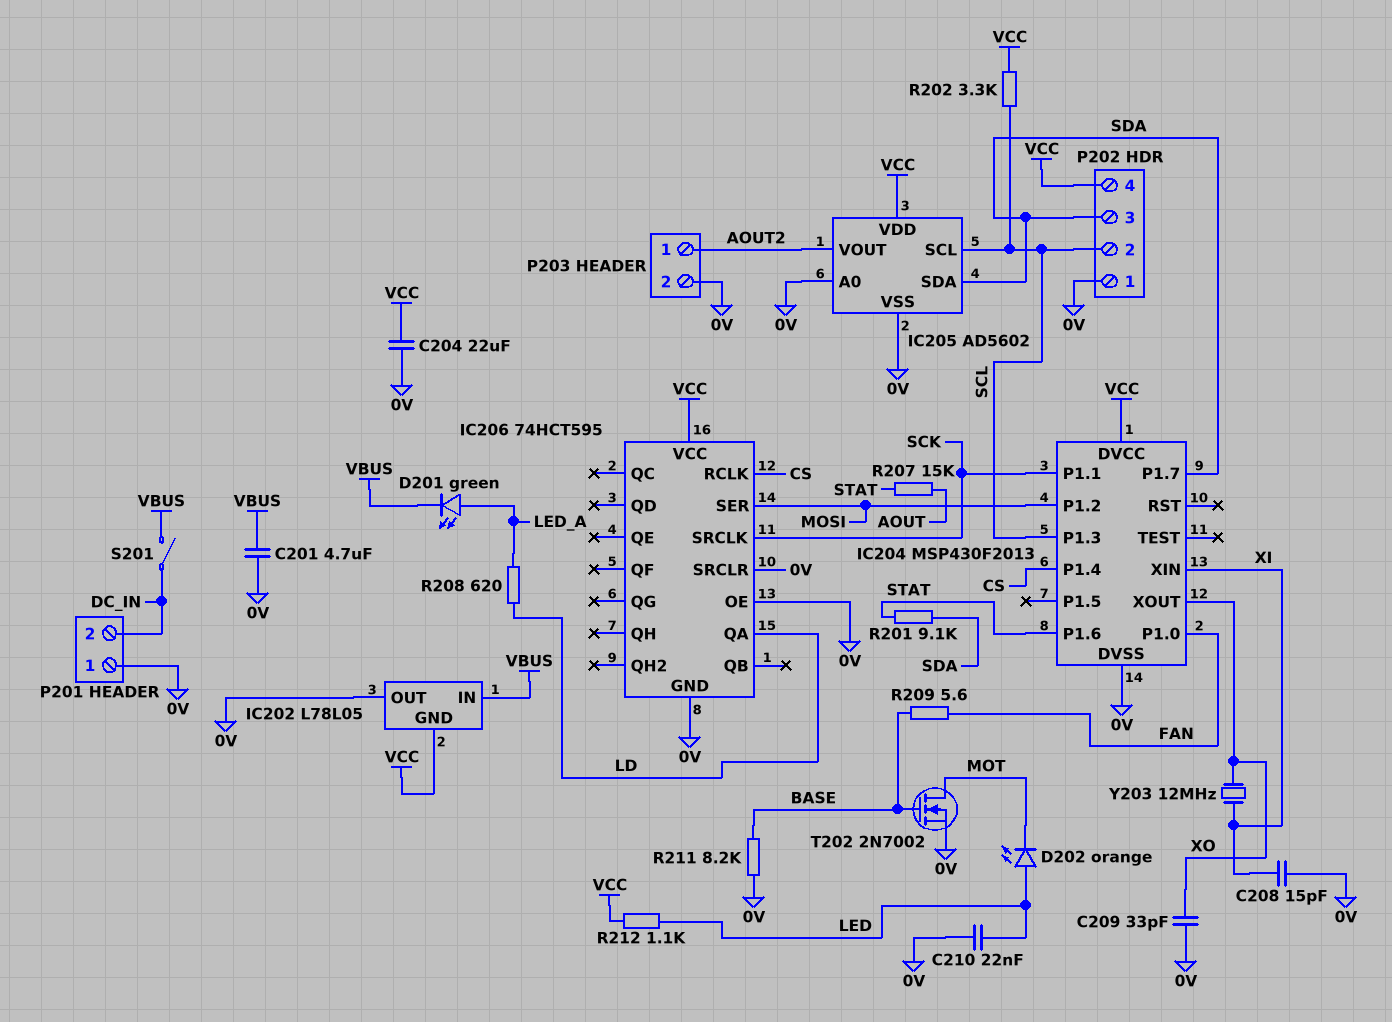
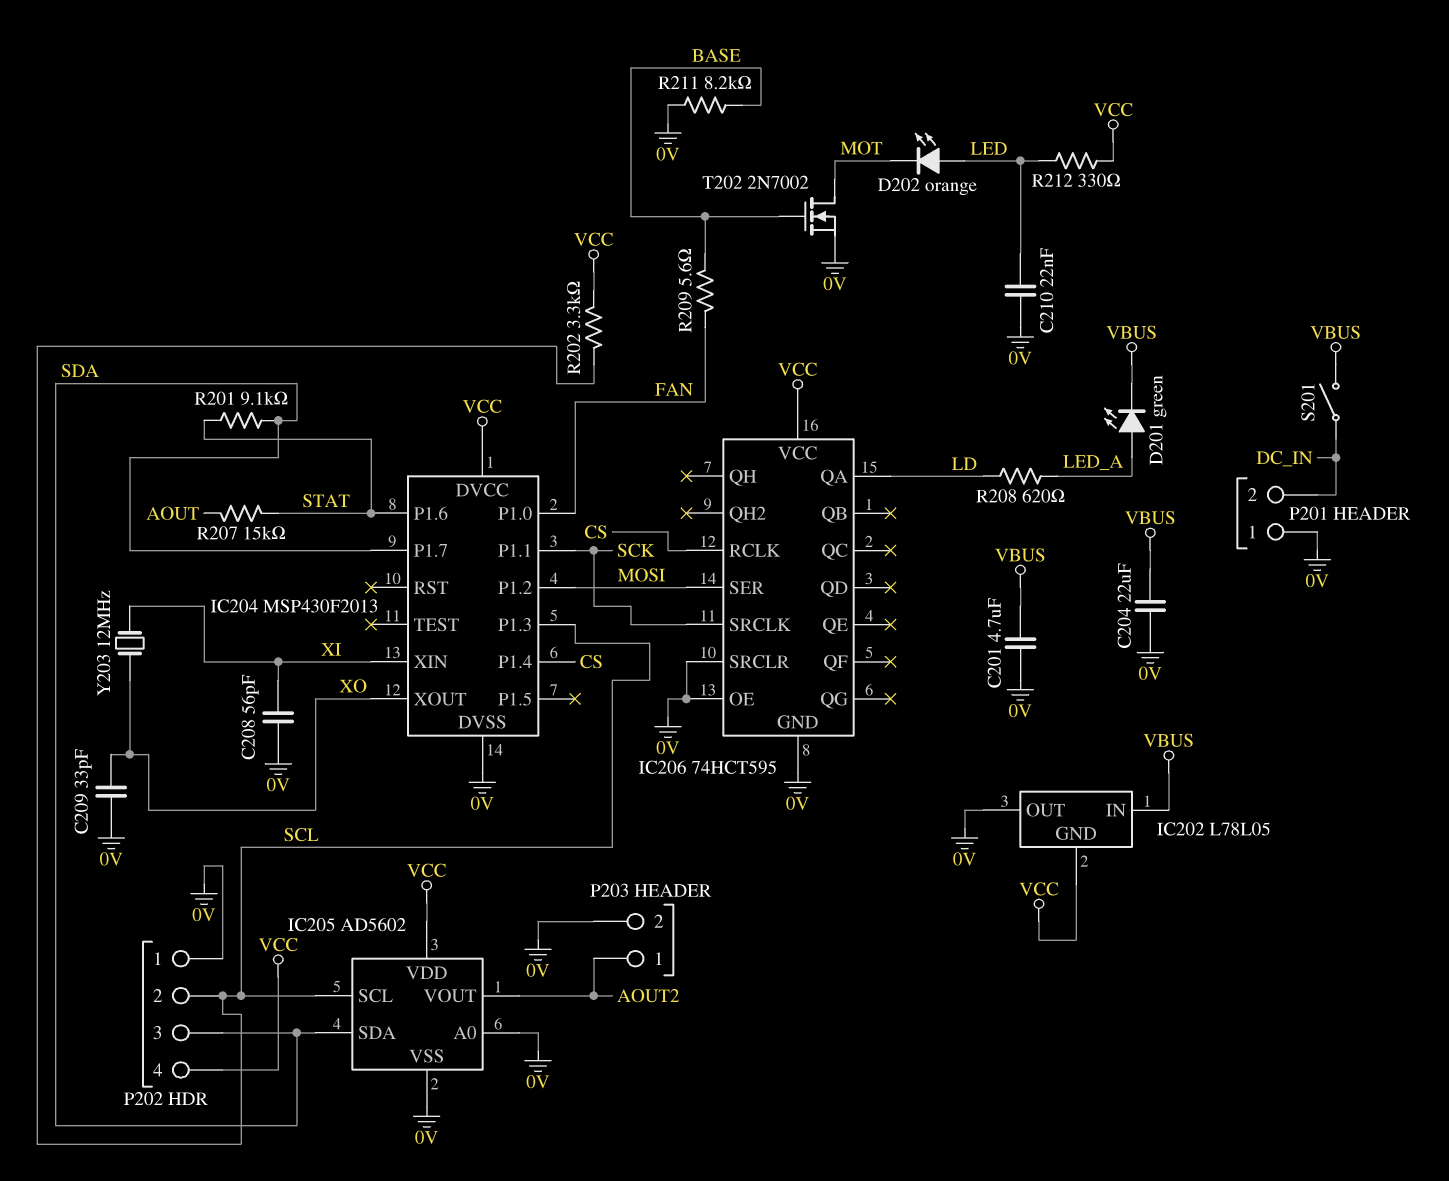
C204: 22uF (0V, VCC) -> 22uF (0V, VBUS)
C208: 15pF (0V, XI) -> 56pF (0V, XI)
R212: 1.1k (LED, VCC) -> 330 (LED, VCC)

